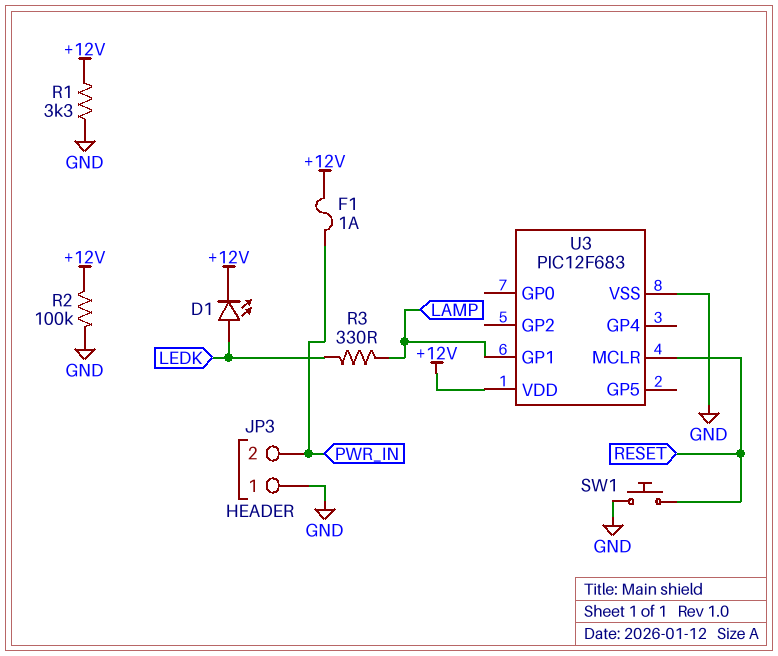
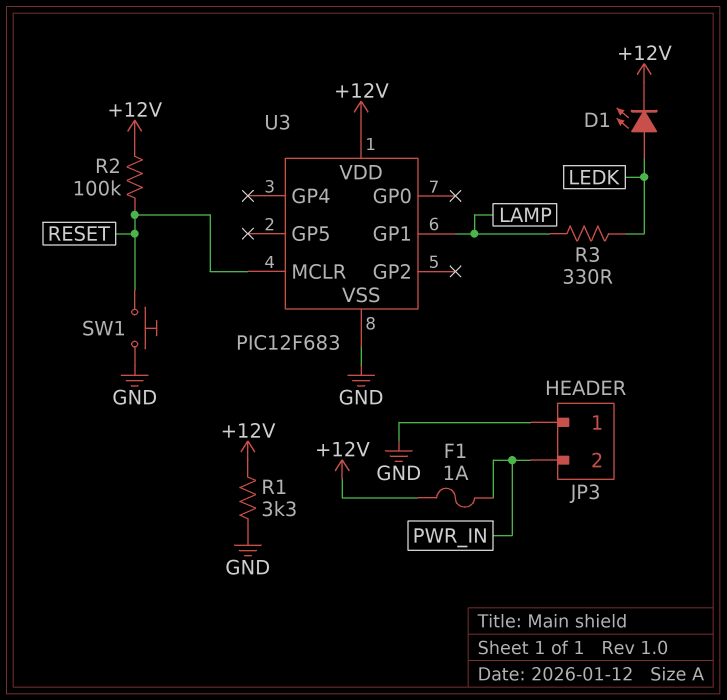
R2: 100k (+12V, GND) -> 100k (+12V, RESET)

